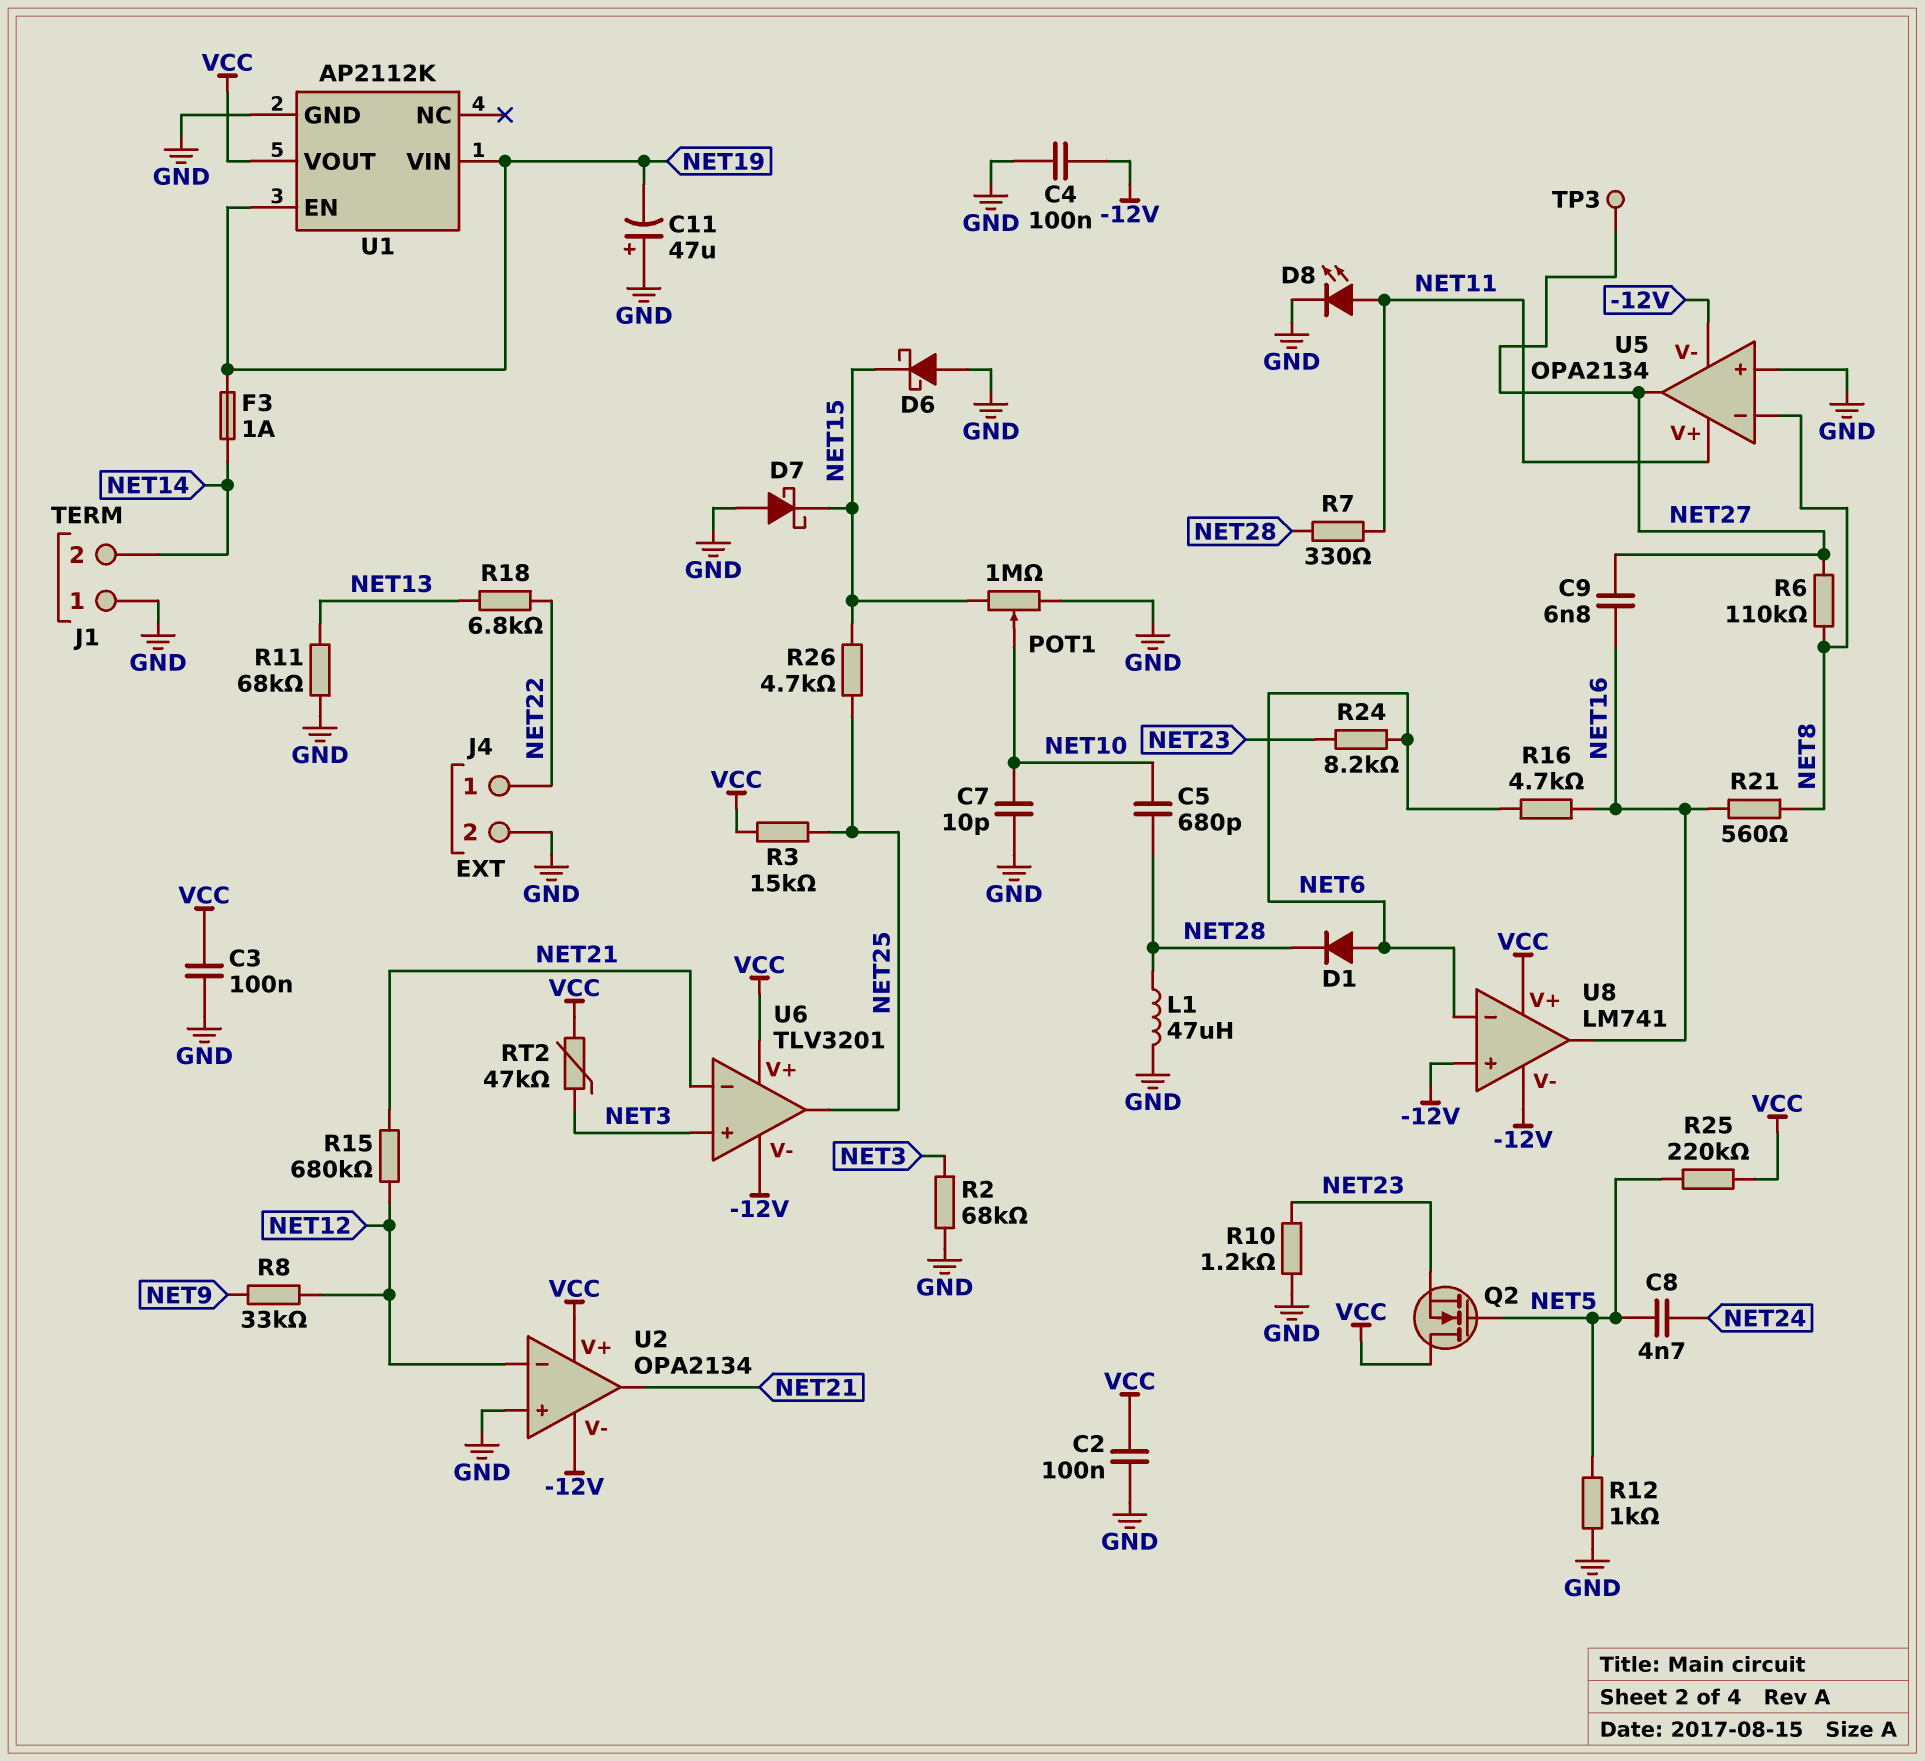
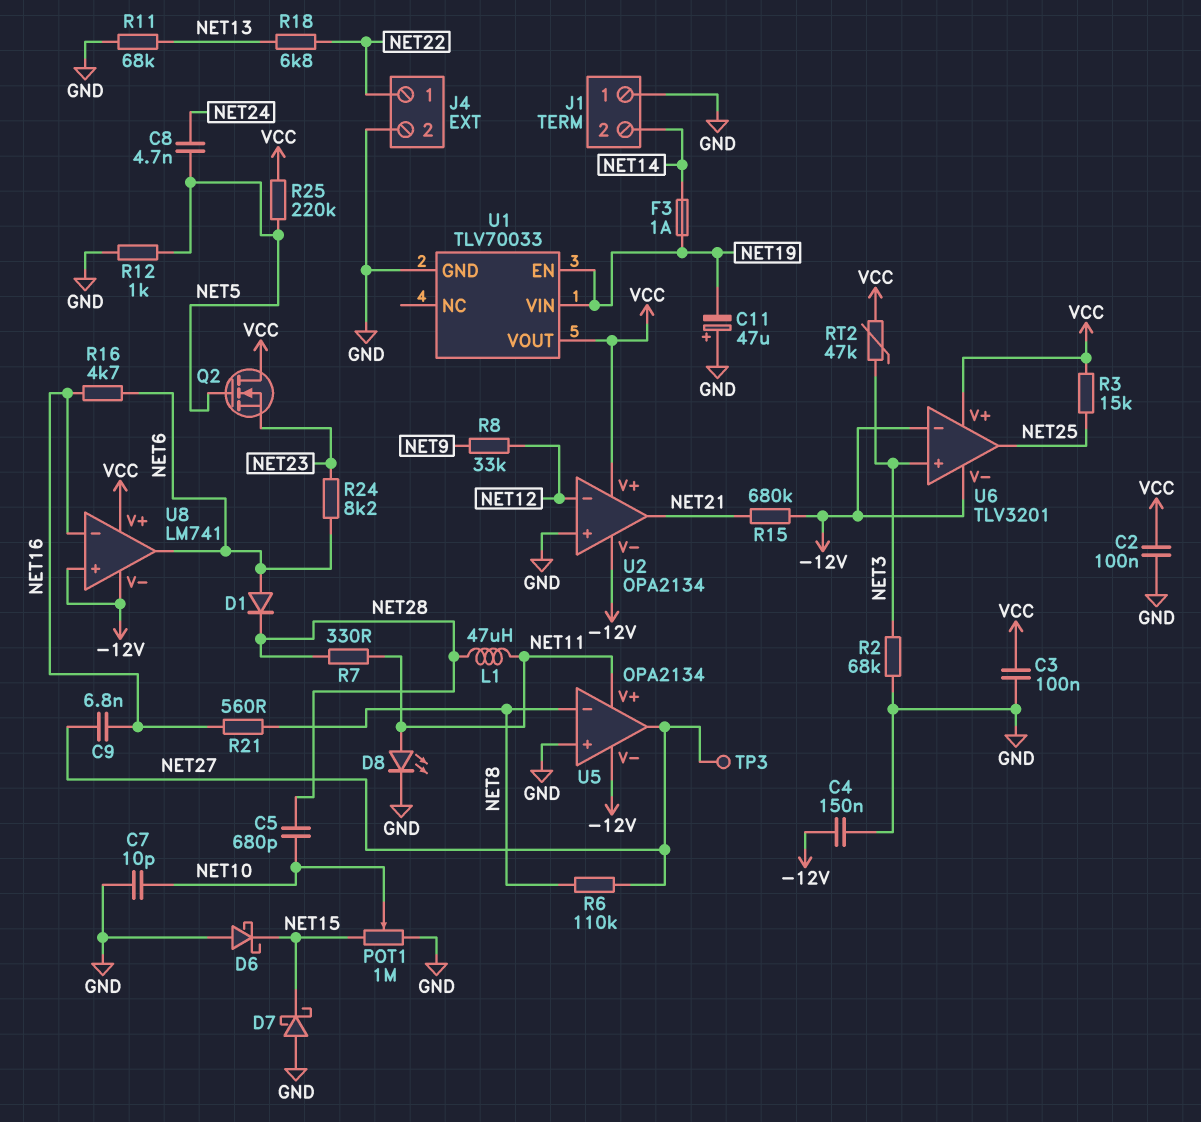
C4: 100nF (-12V, GND) -> 150nF (-12V, GND)
L1: 47uH (GND, NET28) -> 47uH (NET11, NET28)
R10: 1.2k (GND, NET23) -> none
R15: 680k (NET12, NET21) -> 680k (-12V, NET21)
R26: 4.7k (NET15, NET25) -> none
U1: AP2112K -> TLV70033
U6 pin in-: NET21 -> -12V
U8 pin in-: NET6 -> NET16
U8 pin out: NET16 -> NET6

